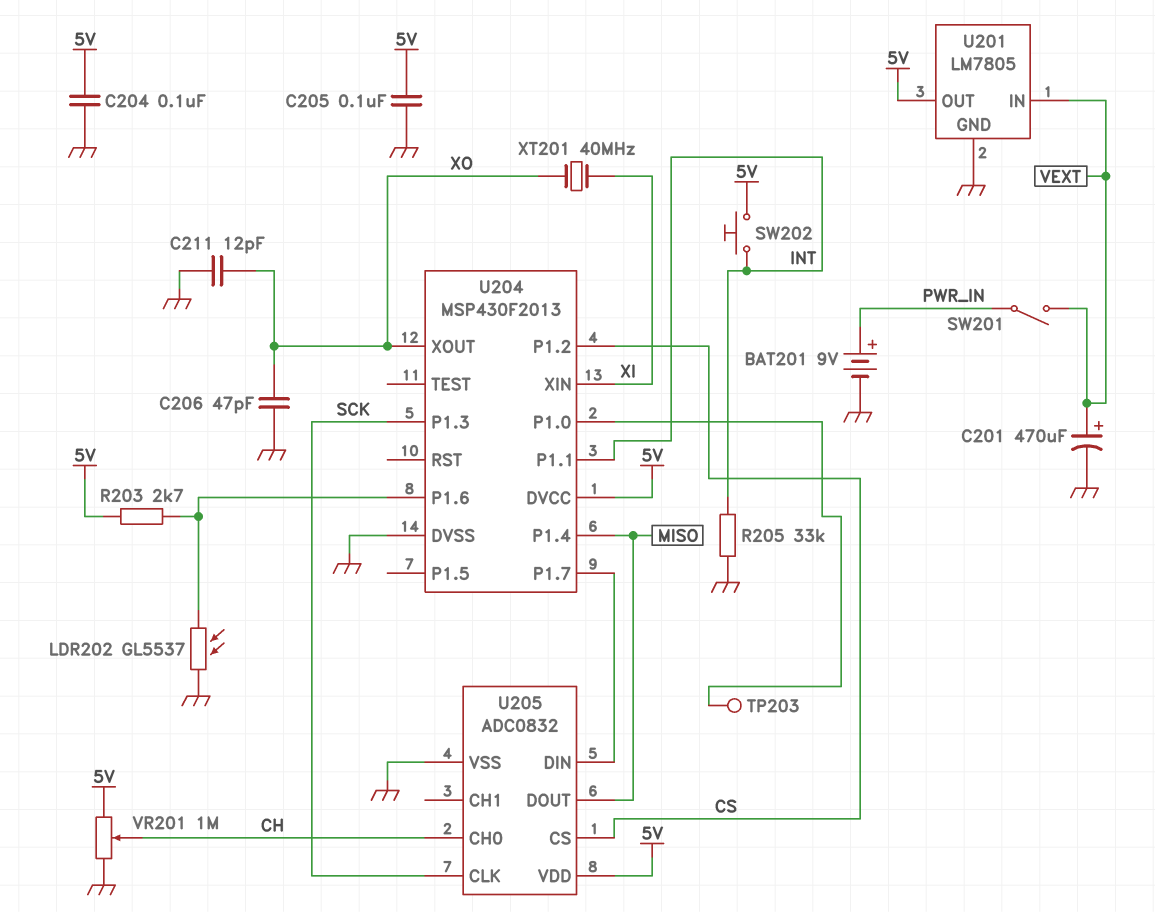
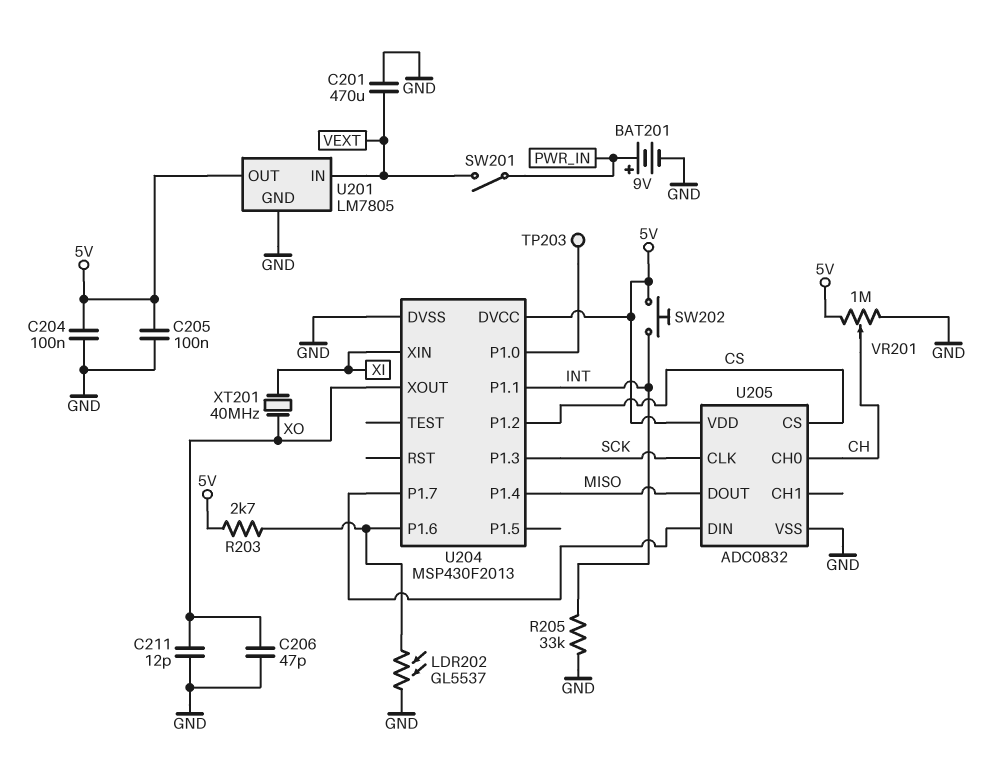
C201: 470uF (plus VEXT, minus GND) -> 470uF (GND, VEXT)

